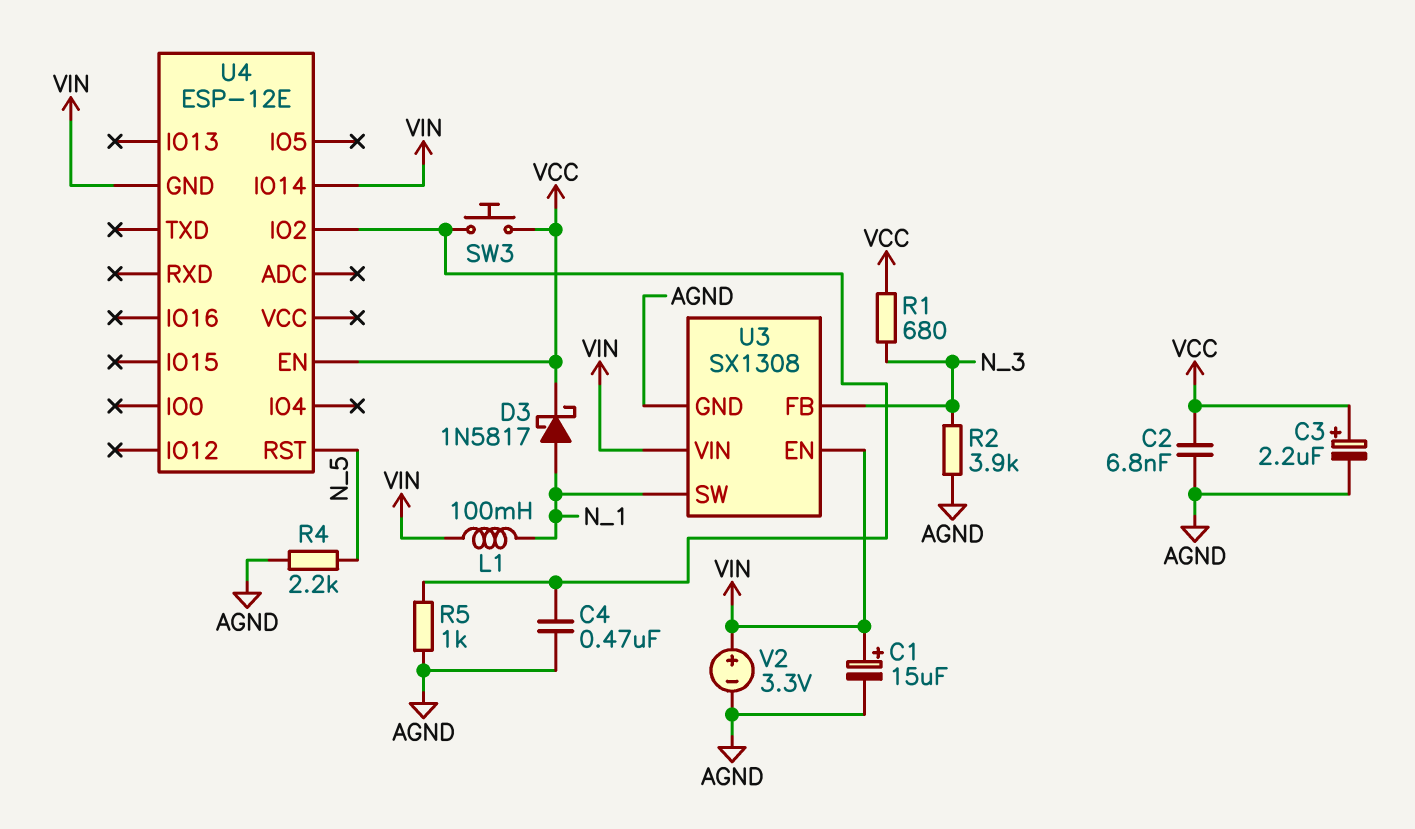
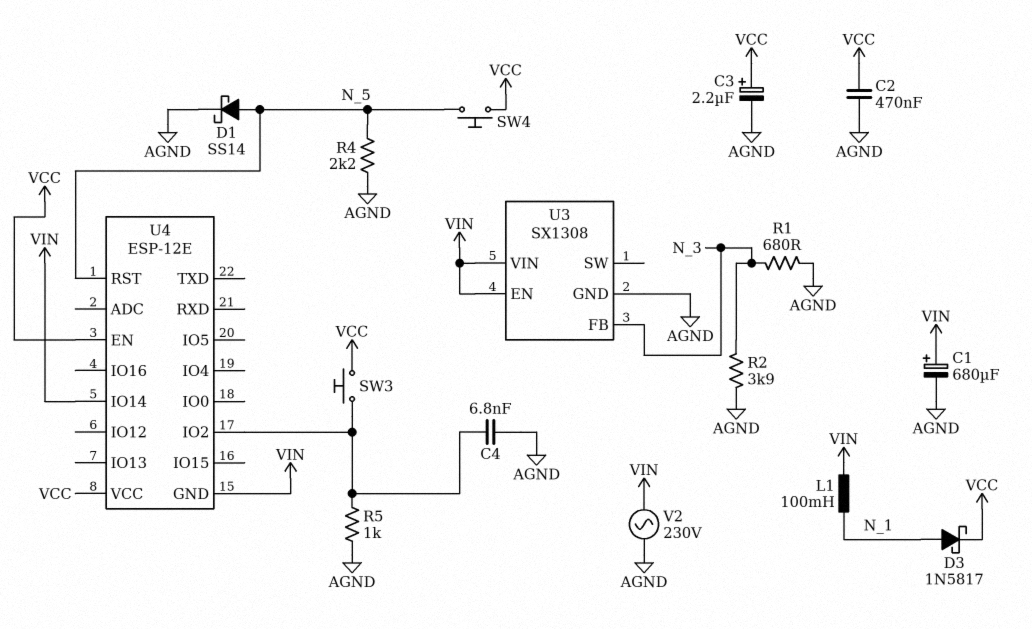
C1: 15uF (plus VIN, minus AGND) -> 680uF (plus VIN, minus AGND)
C2: 6.8nF (AGND, VCC) -> 470nF (AGND, VCC)
C4: 470nF (AGND, U4/IO2) -> 6.8nF (AGND, U4/IO2)
D1: none -> schottky SS14 (A N_5, K AGND)
R1: 680 (N_3, VCC) -> 680 (AGND, N_3)
SW4: none -> button (N_5, VCC)
U3 pin SW: N_1 -> none
U4 pin VCC: none -> VCC
V2: 3.3V (plus VIN, minus AGND) -> AC 230V (AGND, VIN)

